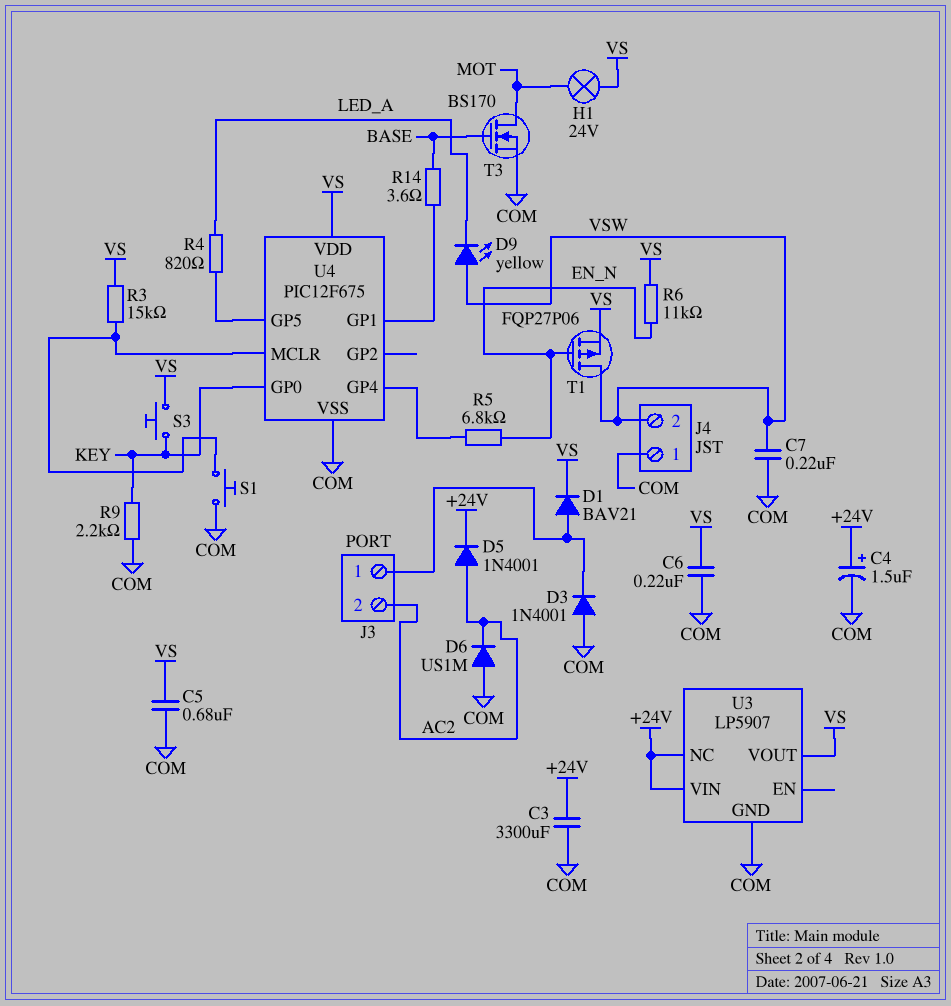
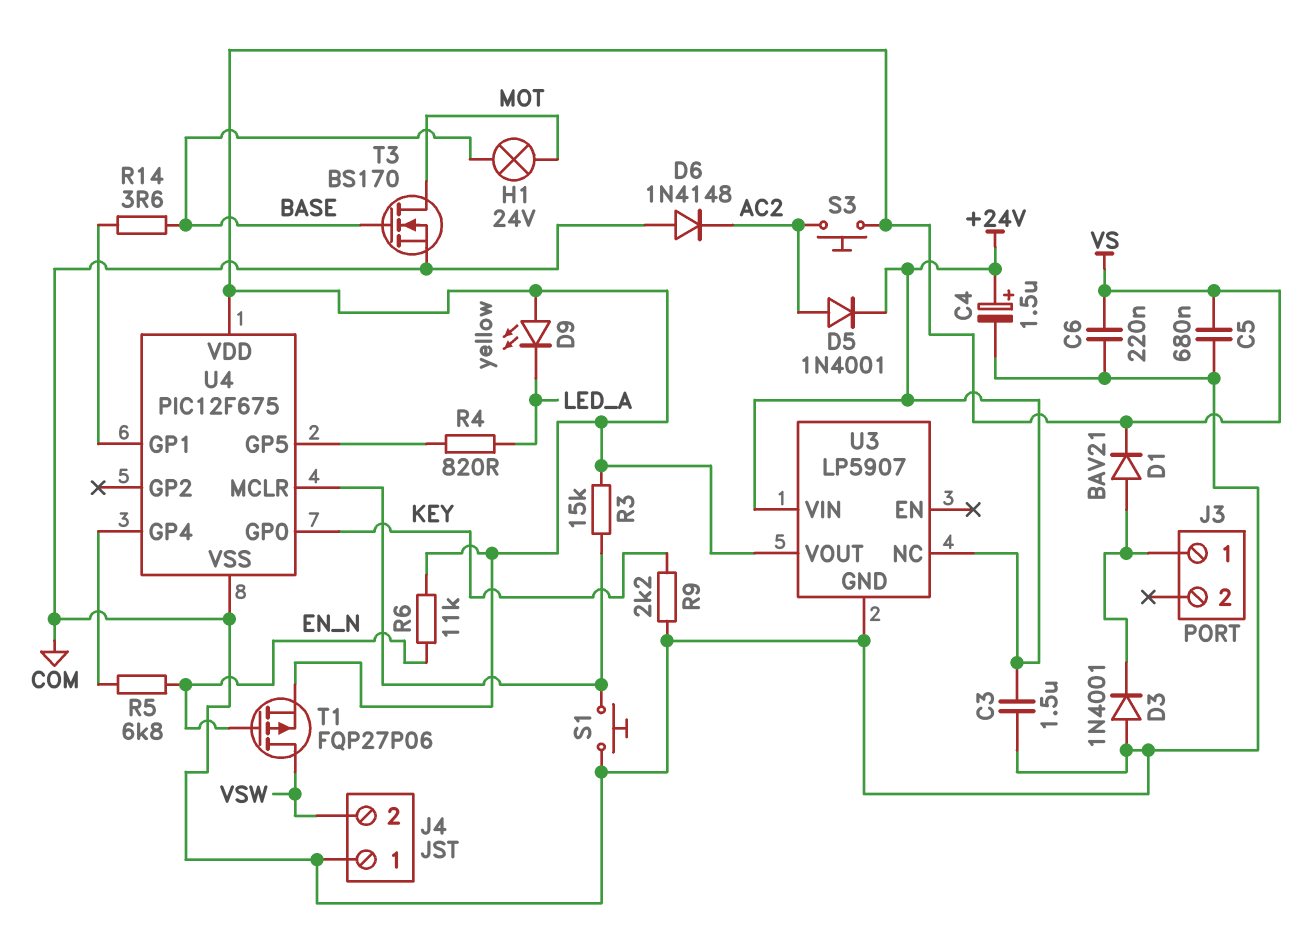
C3: 3300uF (+24V, COM) -> 1.5uF (+24V, COM)
C7: 220nF (COM, VSW) -> none
D6: diode US1M (A COM, K AC2) -> diode 1N4148 (A COM, K AC2)
D9: LED yellow (A VSW, K LED_A) -> LED yellow (A VS, K LED_A)
H1: lamp 24V (MOT, VS) -> lamp 24V (BASE, MOT)
J3 pin 2: AC2 -> none
S3: button (KEY, VS) -> button (AC2, VS)

